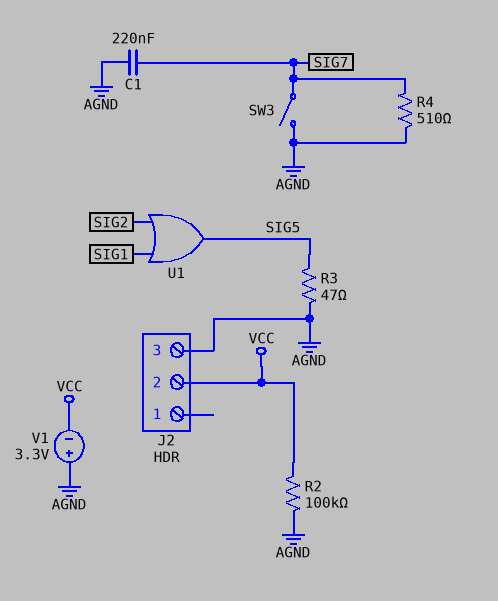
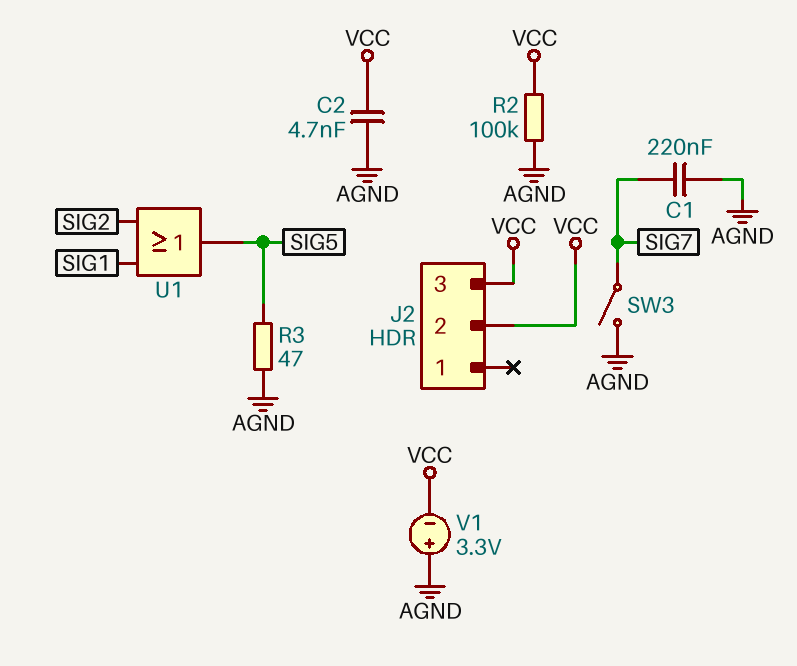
C2: none -> 4.7nF (AGND, VCC)
J2 pin 3: AGND -> VCC
R4: 510 (AGND, SIG7) -> none

